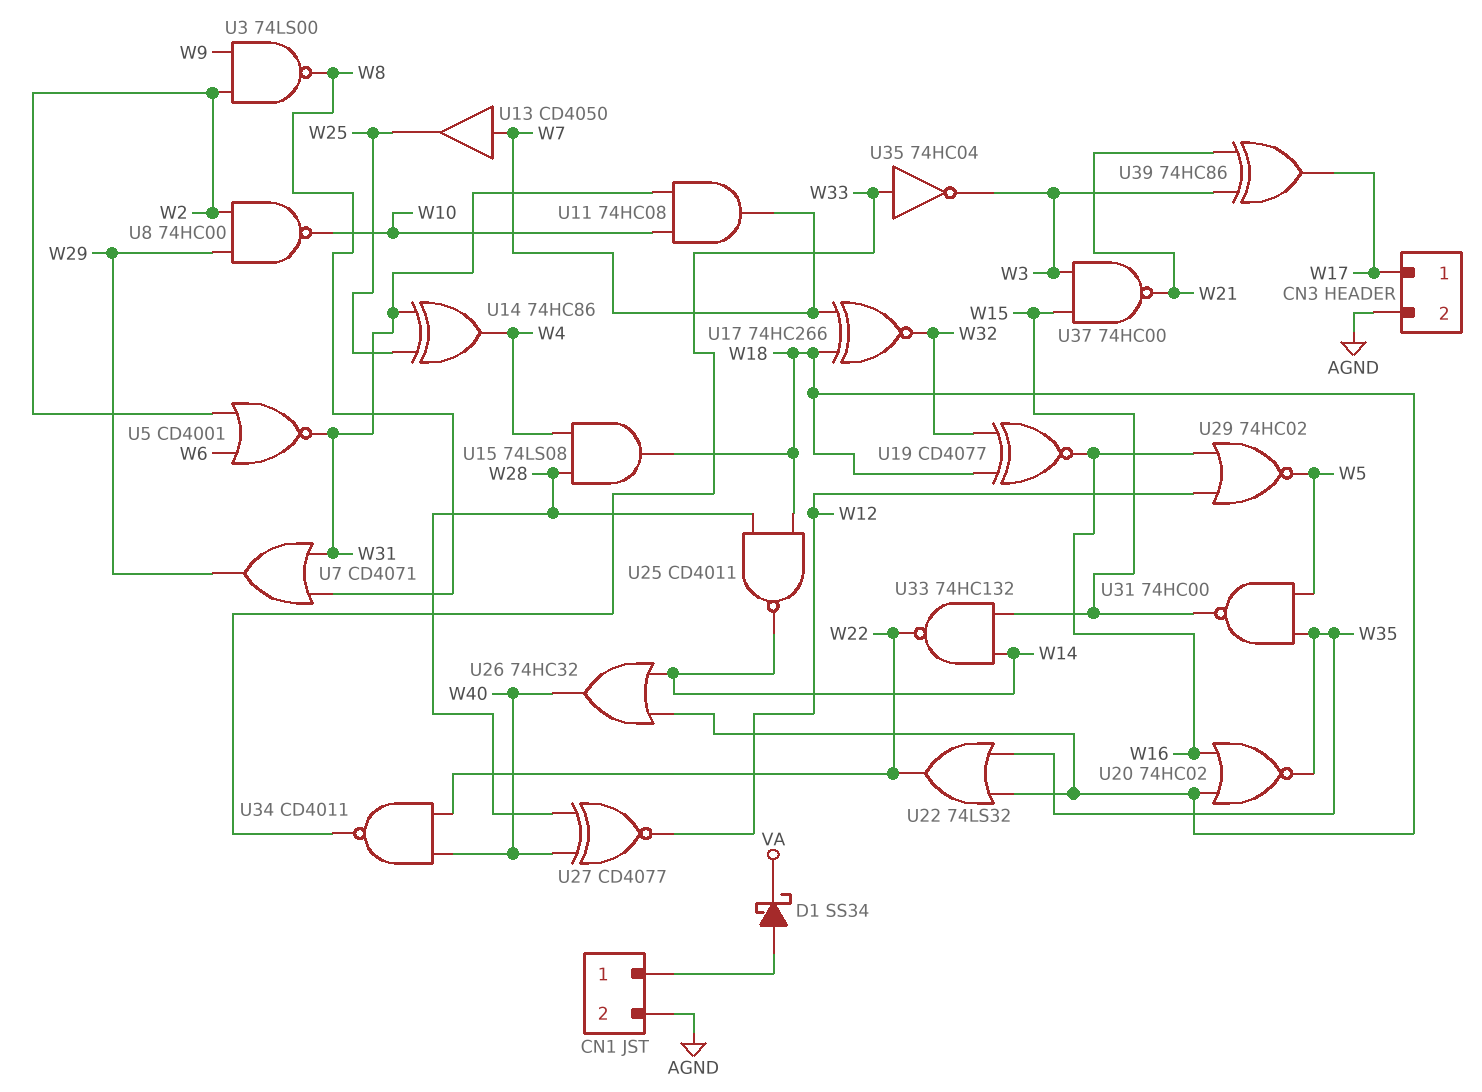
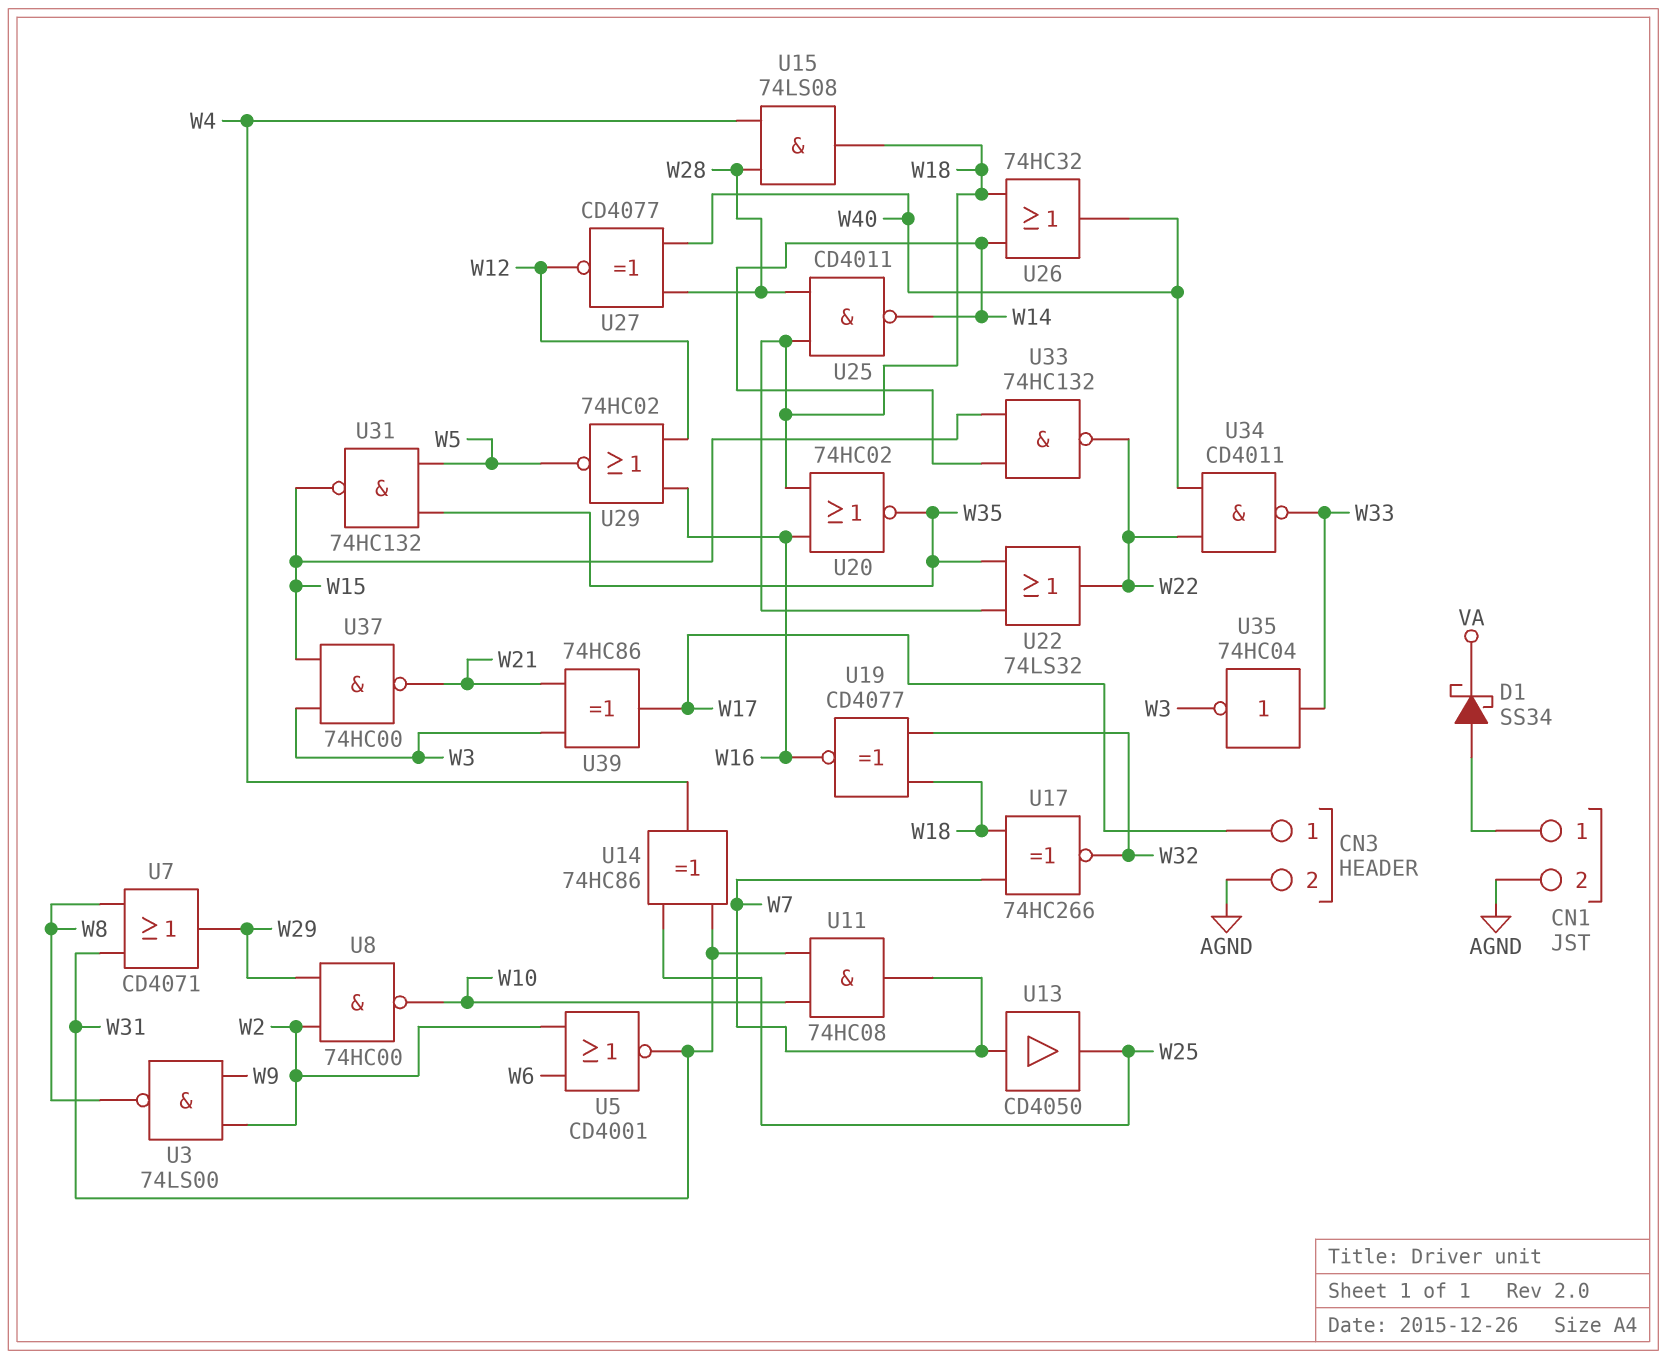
U31: NAND 74HC00 (in W5, in W35, out W15) -> NAND 74HC132 (in W5, in W35, out W15)

